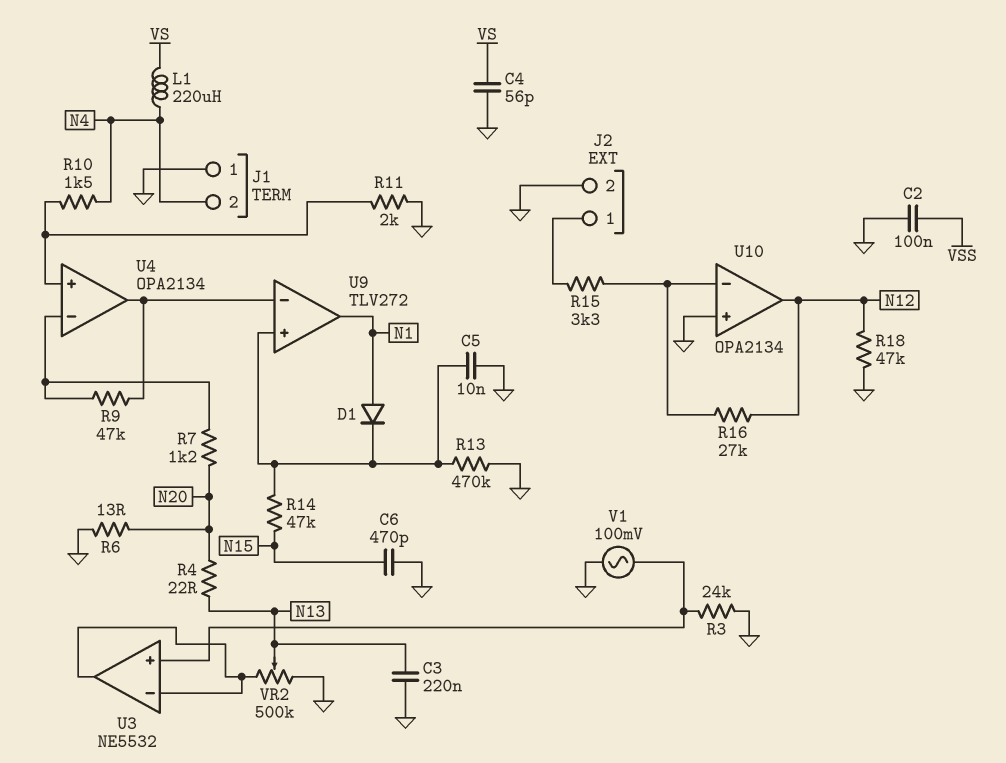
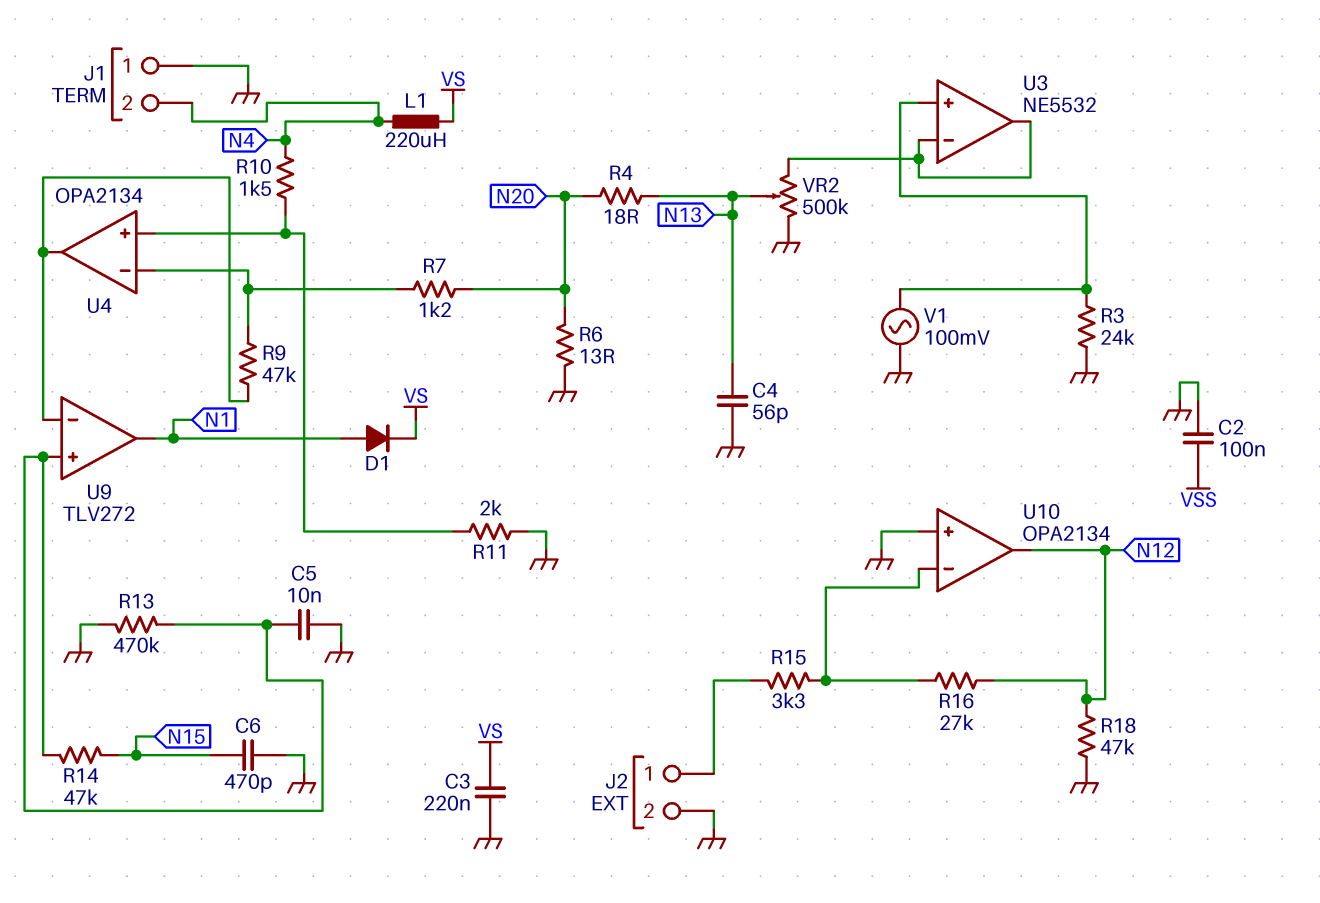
C3: 220nF (GND, N13) -> 220nF (GND, VS)
C4: 56pF (GND, VS) -> 56pF (GND, N13)
D1: diode (A N1, K U9/in+) -> diode (A N1, K VS)
R4: 22 (N13, N20) -> 18 (N13, N20)

